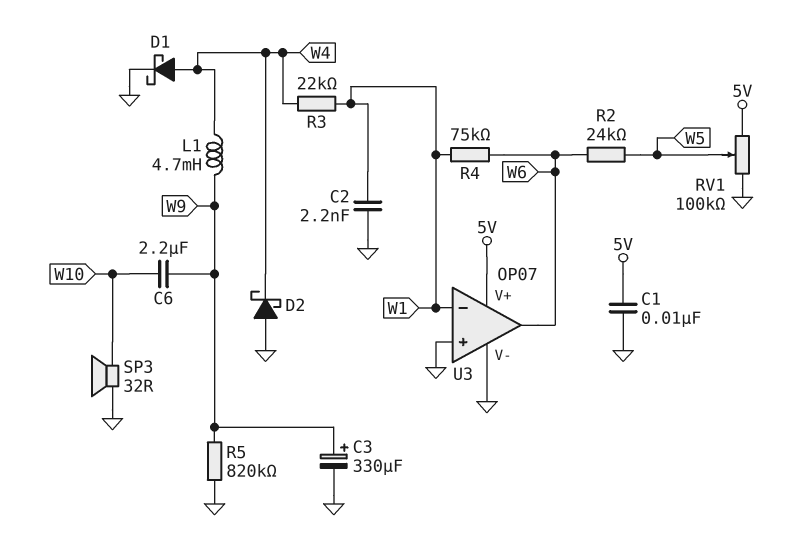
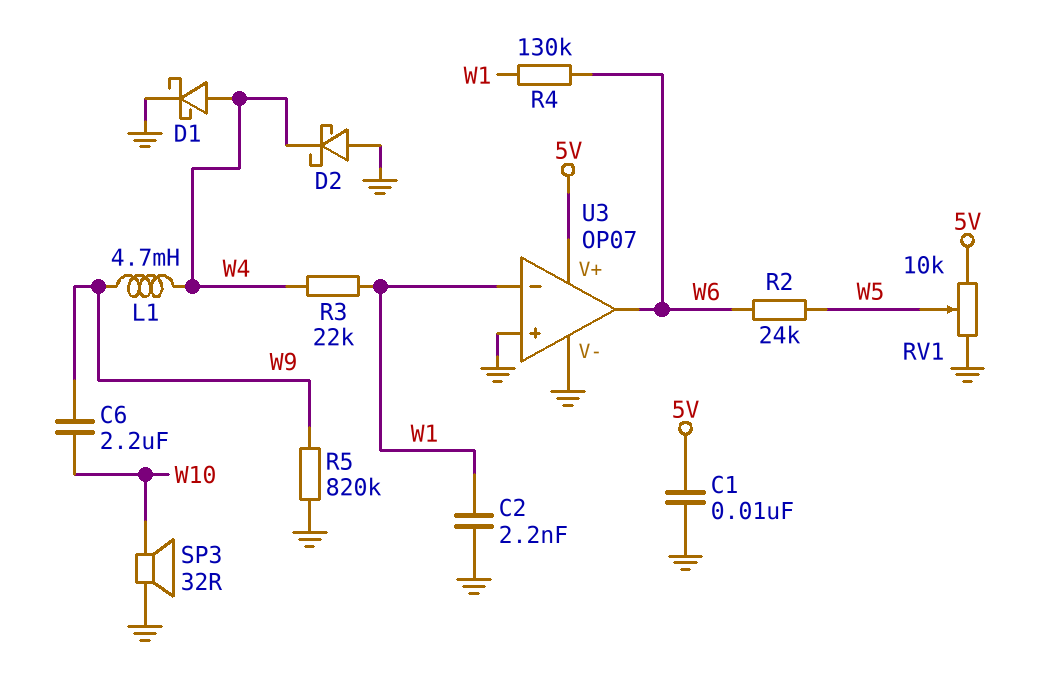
C3: 330uF (plus W9, minus GND) -> none
R4: 75k (W1, W6) -> 130k (W1, W6)
RV1: 100k (5V, GND, wiper W5) -> 10k (5V, GND, wiper W5)

